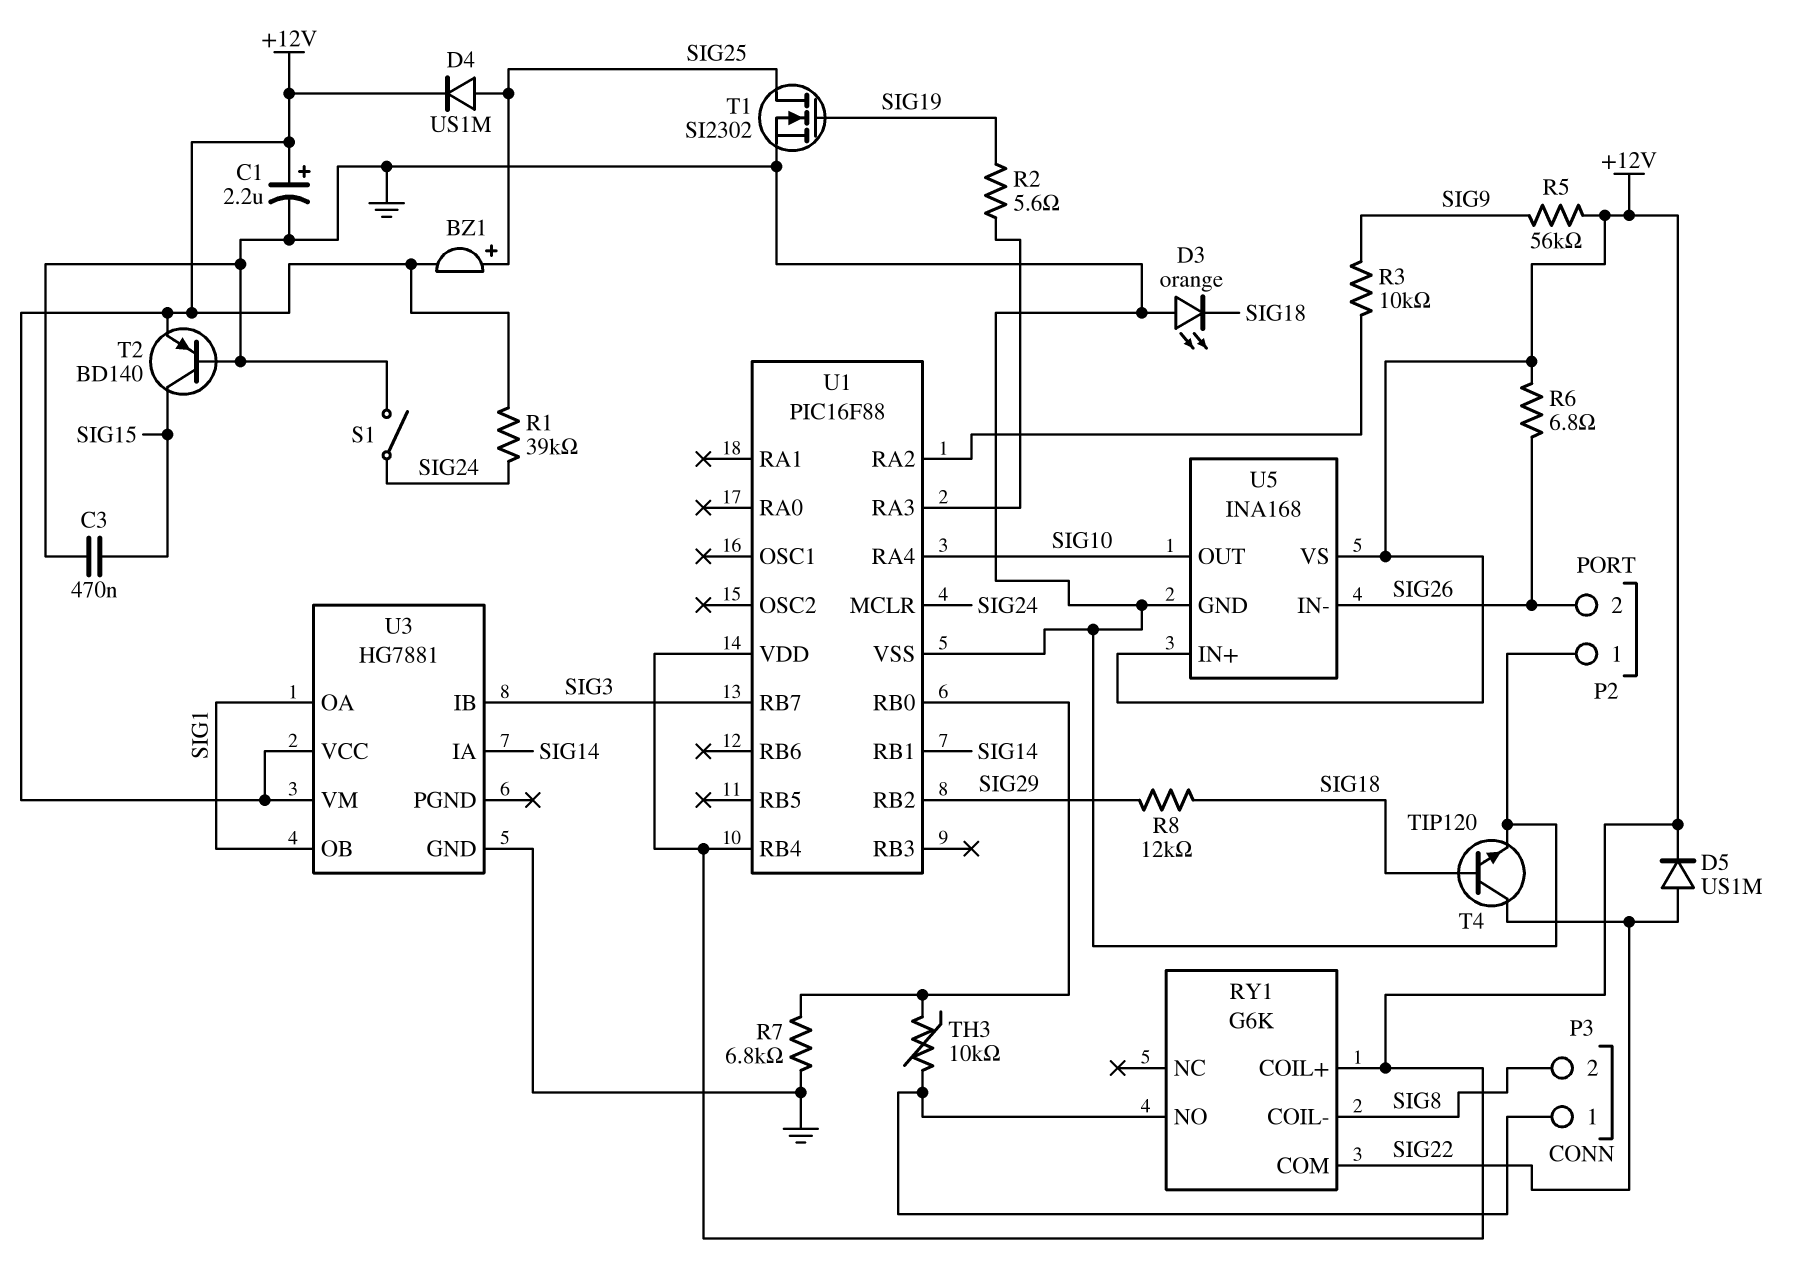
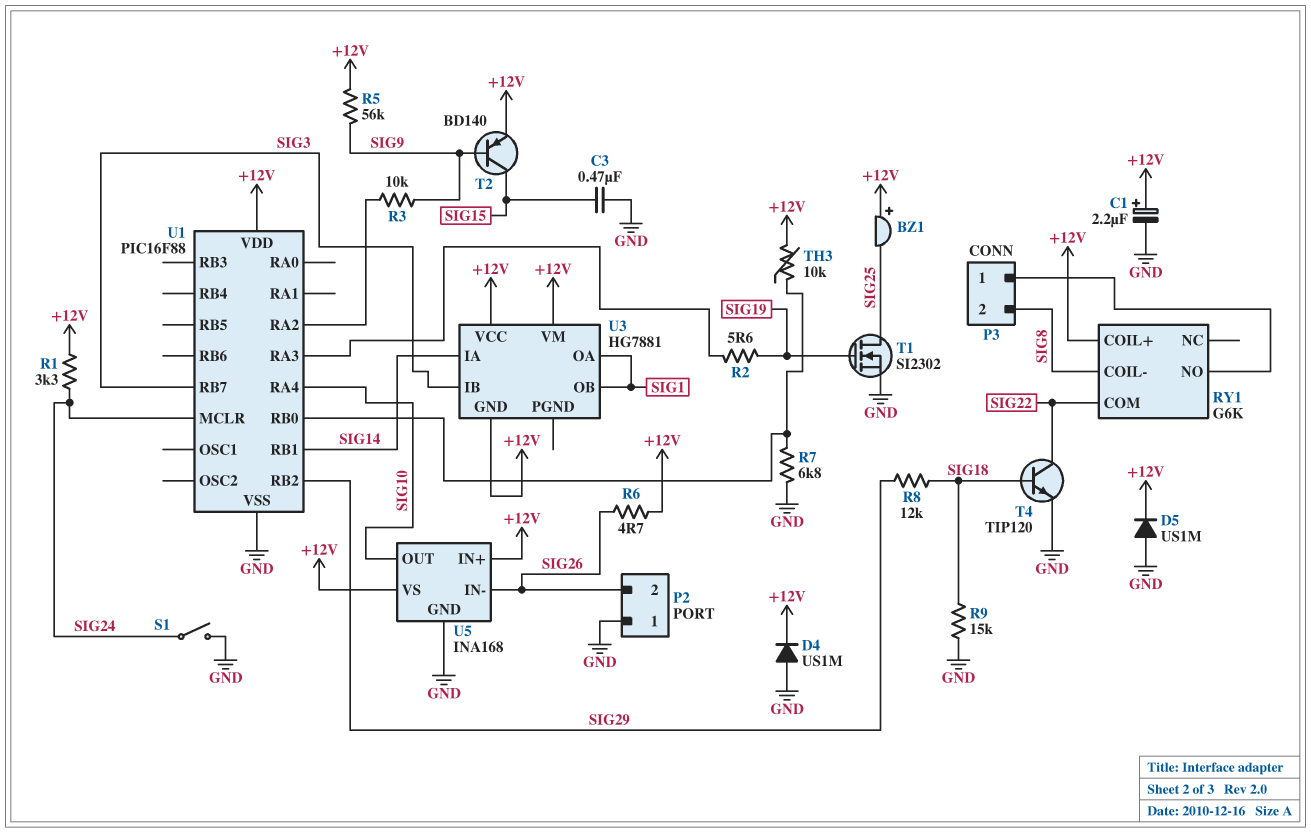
BZ1: buzzer (plus SIG25, minus +12V) -> buzzer (plus +12V, minus SIG25)
D3: LED orange (A GND, K SIG18) -> none
D4: diode US1M (A SIG25, K +12V) -> diode US1M (A GND, K +12V)
D5: diode US1M (A SIG22, K +12V) -> diode US1M (A GND, K +12V)
R1: 39k (+12V, SIG24) -> 3.3k (+12V, SIG24)
R6: 6.8 (+12V, SIG26) -> 4.7 (+12V, SIG26)
R9: none -> 15k (GND, SIG18)
T2: PNP BD140 (B GND, C SIG15, E +12V) -> PNP BD140 (B SIG9, C SIG15, E +12V)
TH3: 10k (P3/1, U1/RB0) -> 10k (+12V, U1/RB0)
U1 pin RB4: +12V -> none
U3 pin GND: GND -> +12V

